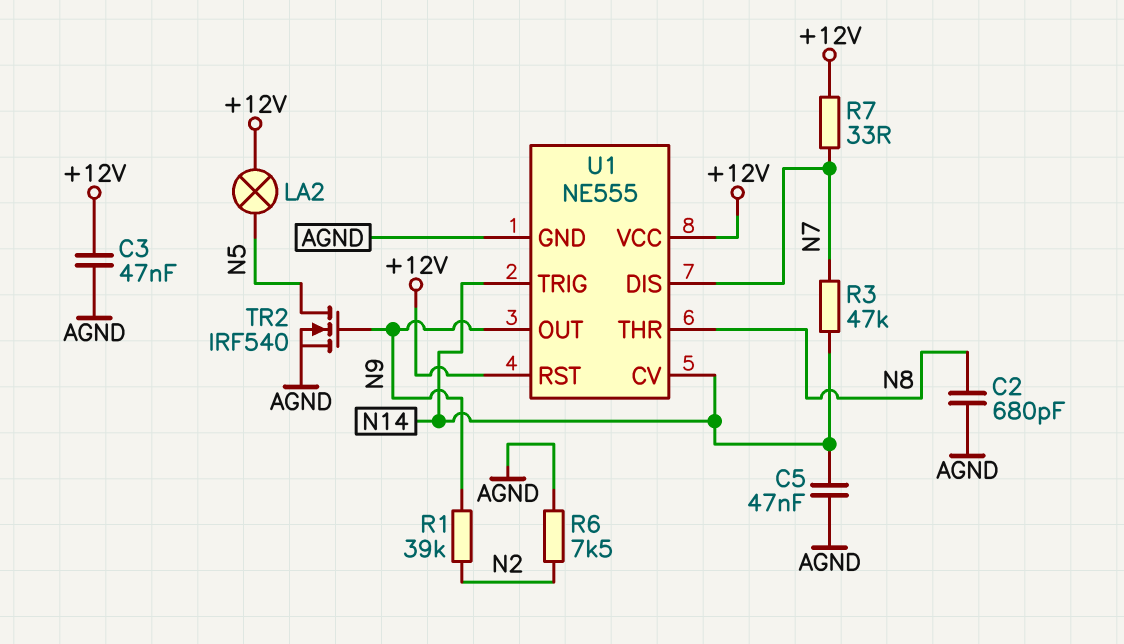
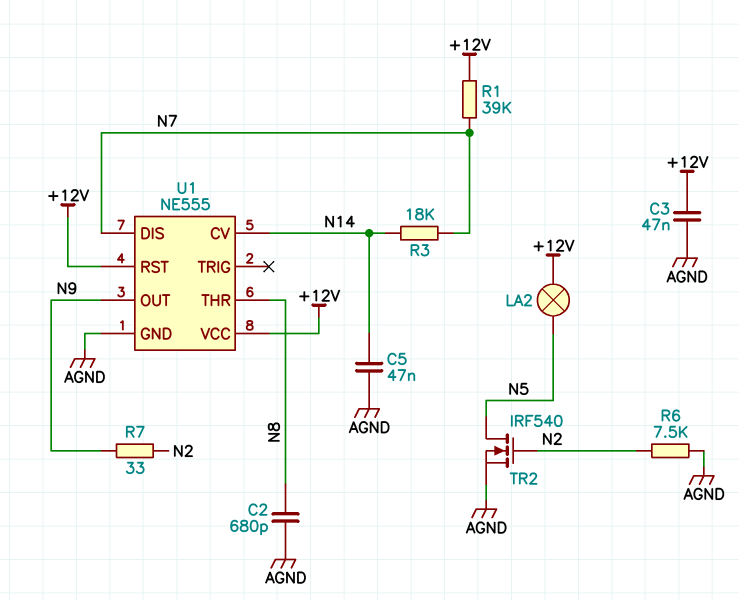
R1: 39k (N2, N9) -> 39k (+12V, N7)
R3: 47k (N7, N14) -> 18k (N7, N14)
R7: 33 (+12V, N7) -> 33 (N2, N9)
TR2: NMOS IRF540 (G N9, D N5, S AGND) -> NMOS IRF540 (G N2, D N5, S AGND)
U1 pin TRIG: N14 -> none

